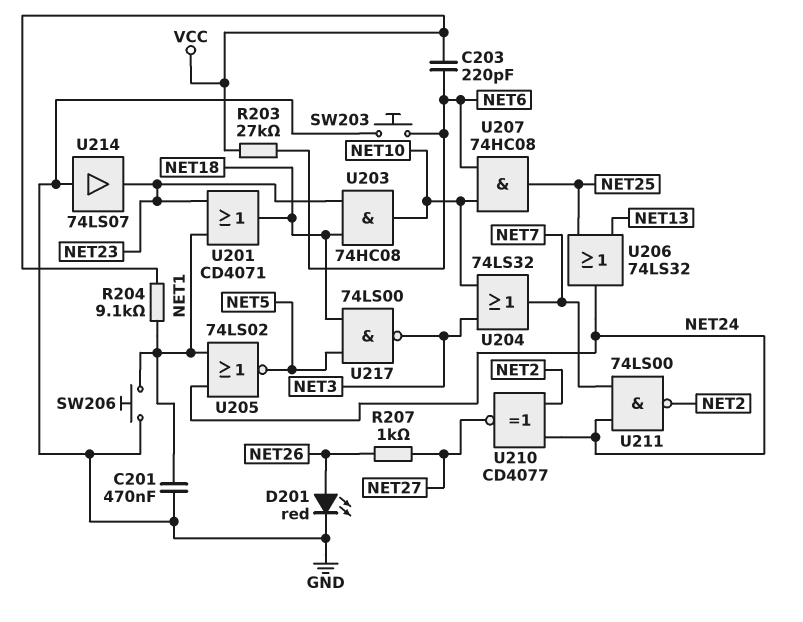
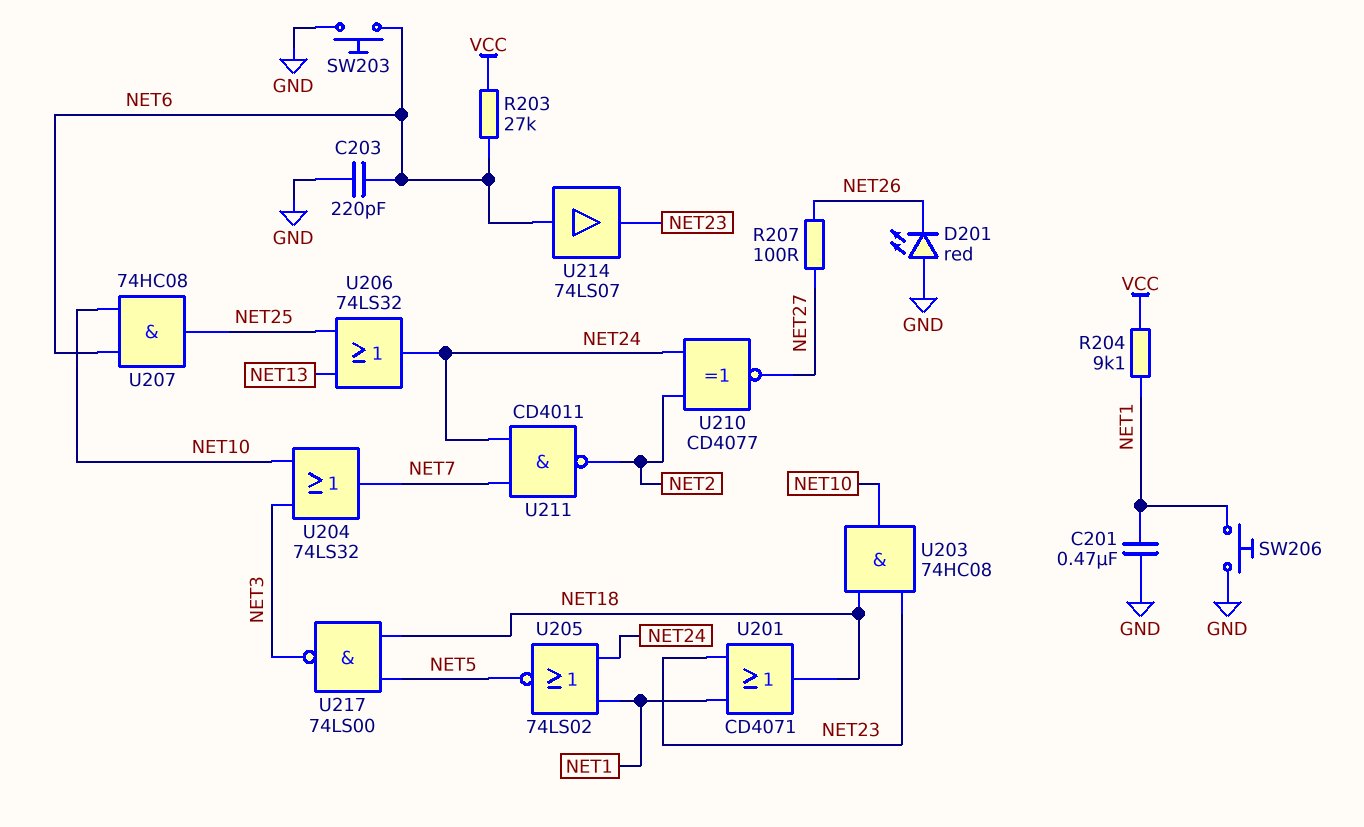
C203: 220pF (NET6, VCC) -> 220pF (GND, NET6)
D201: LED red (A NET26, K GND) -> LED red (A GND, K NET26)
R207: 1k (NET26, NET27) -> 100 (NET26, NET27)
U211: NAND 74LS00 (in NET7, in NET24, out NET2) -> NAND CD4011 (in NET7, in NET24, out NET2)
U214: buffer 74LS07 (in GND, out NET23) -> buffer 74LS07 (in NET6, out NET23)

